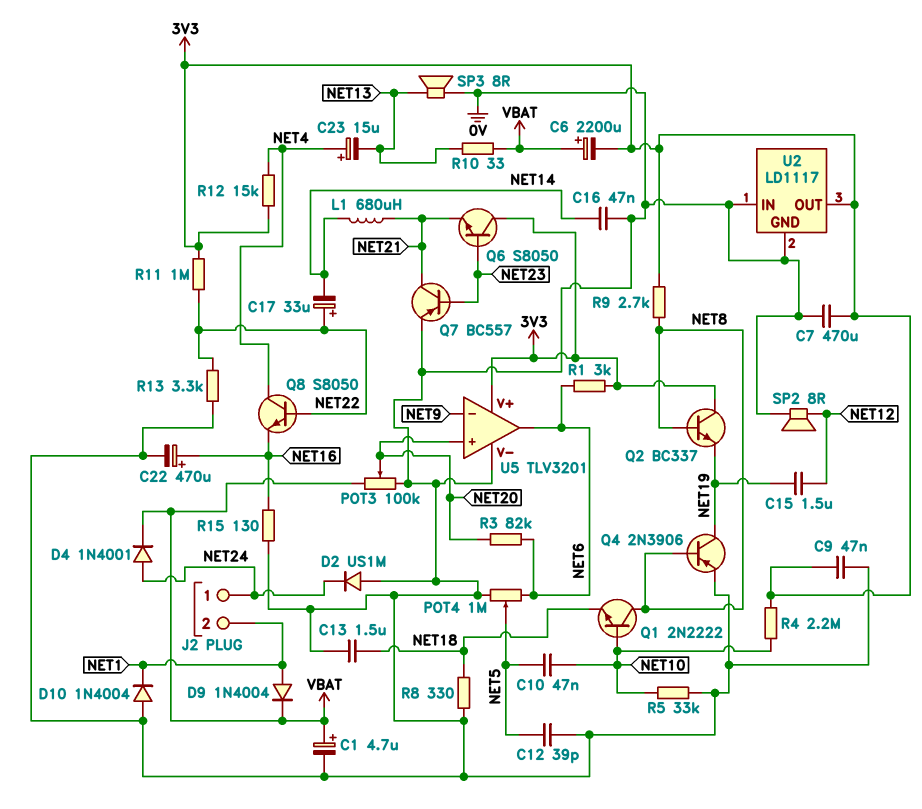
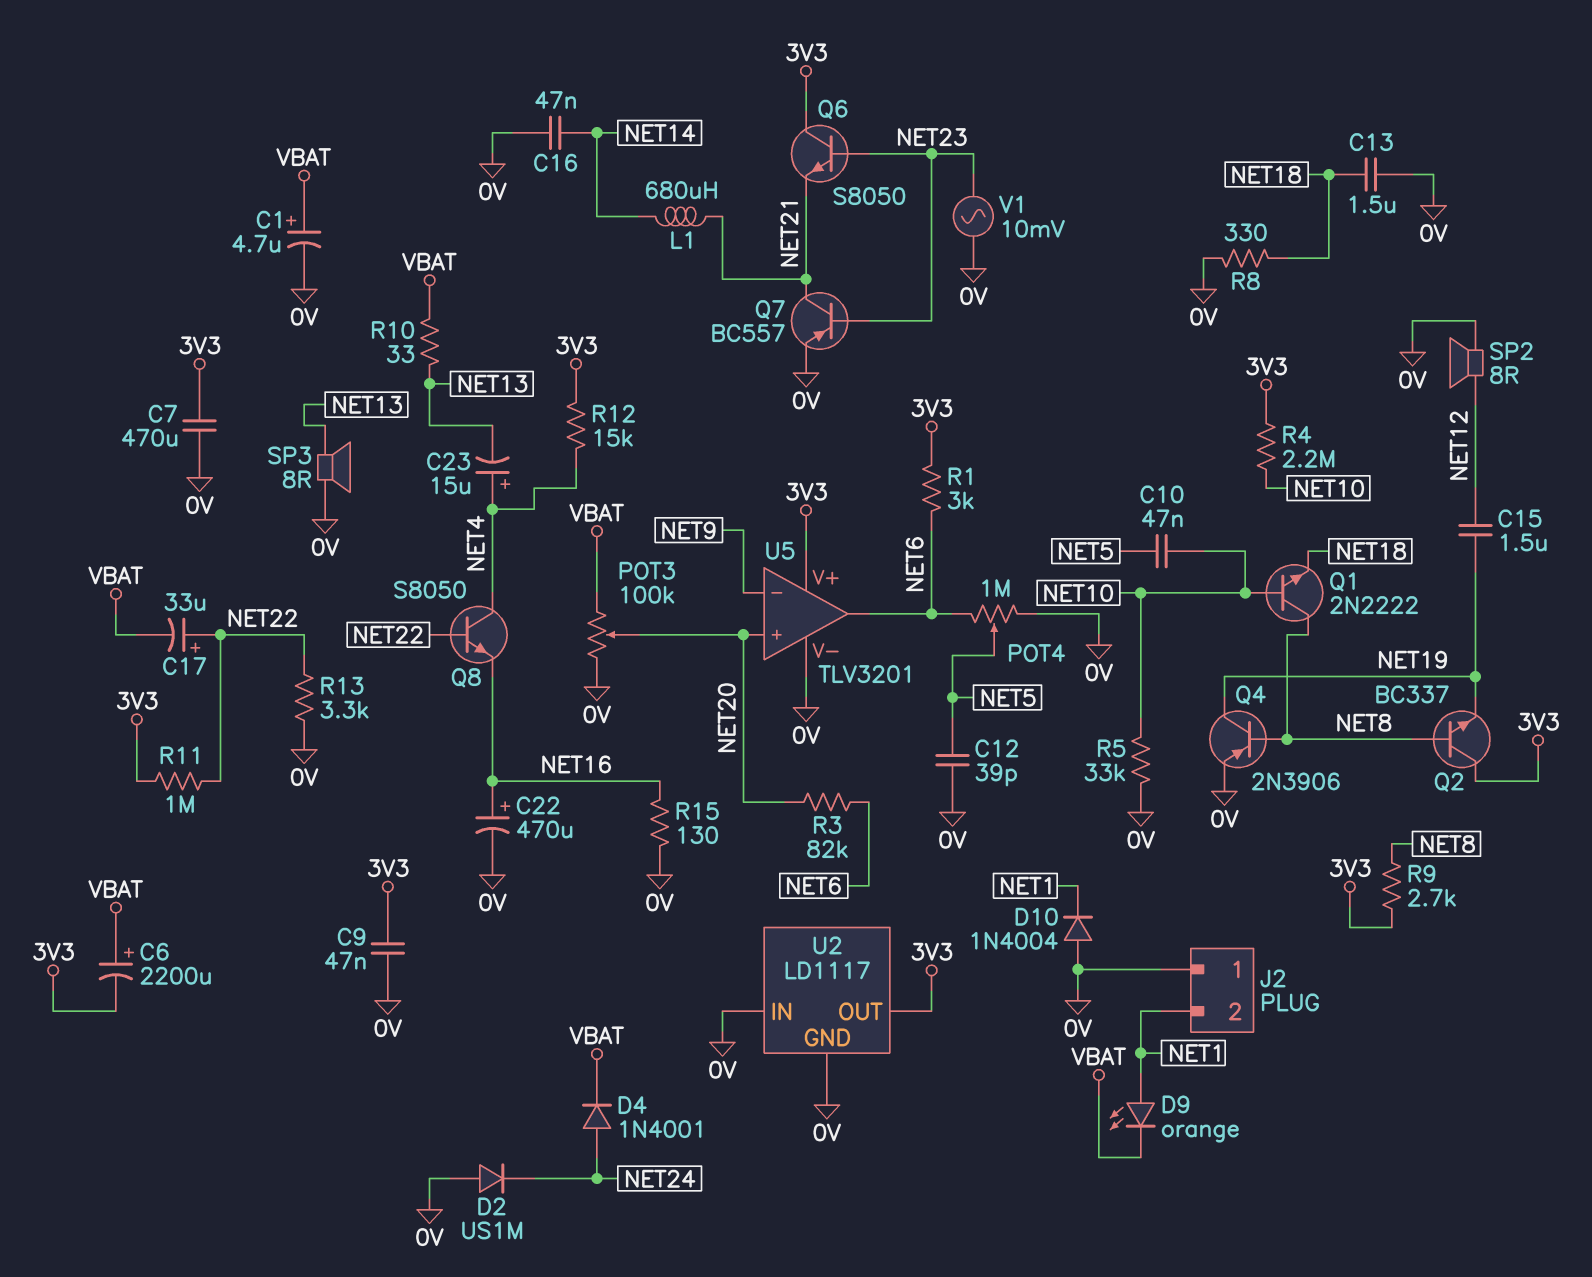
C17: 33uF (plus NET22, minus NET14) -> 33uF (plus NET22, minus VBAT)
D9: diode 1N4004 (A NET1, K VBAT) -> LED orange (A NET1, K VBAT)
J2 pin 1: NET24 -> 0V
V1: none -> AC 10mV (0V, NET23)

